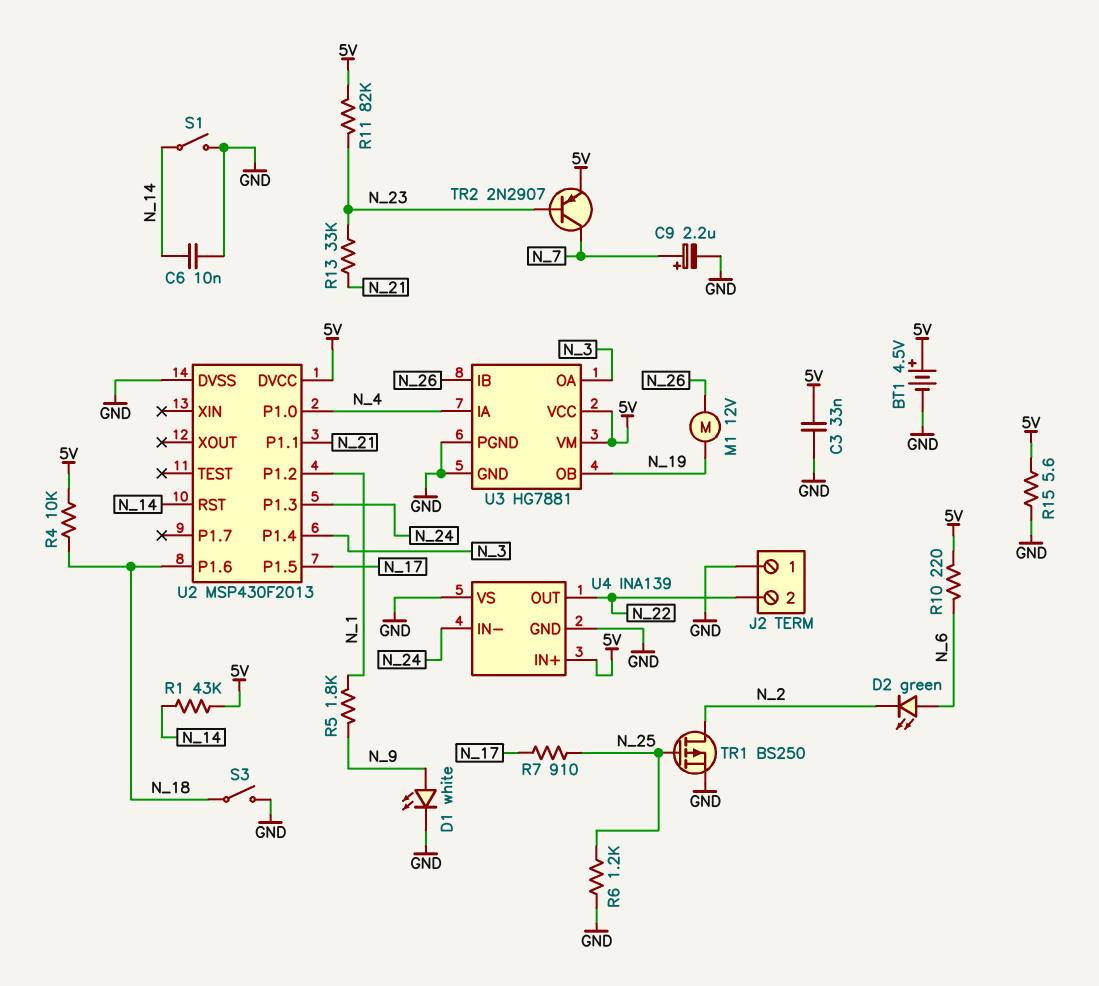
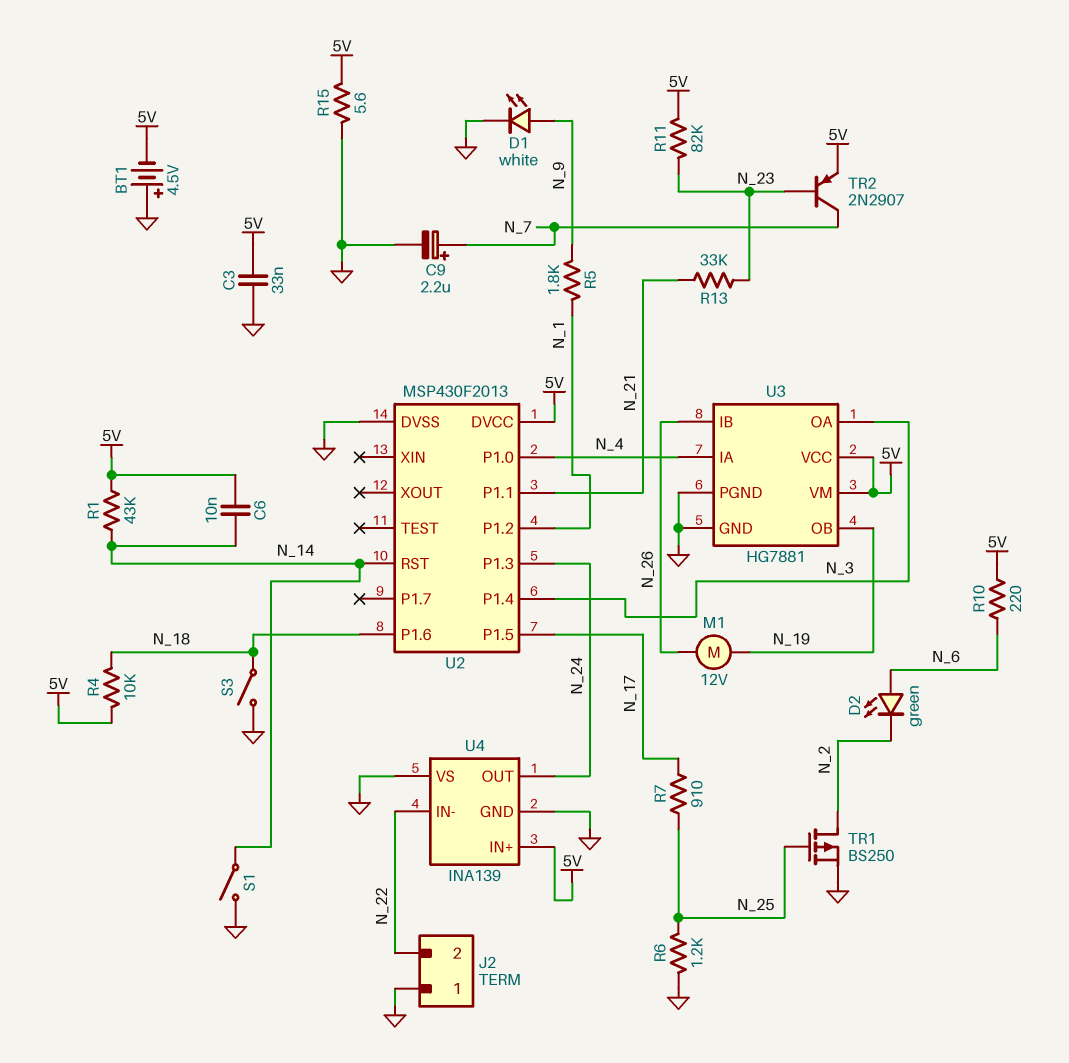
BT1: 4.5V (plus 5V, minus GND) -> 4.5V (plus GND, minus 5V)
C6: 10nF (GND, N_14) -> 10nF (5V, N_14)
U4 pin IN-: N_24 -> N_22
U4 pin OUT: N_22 -> N_24

